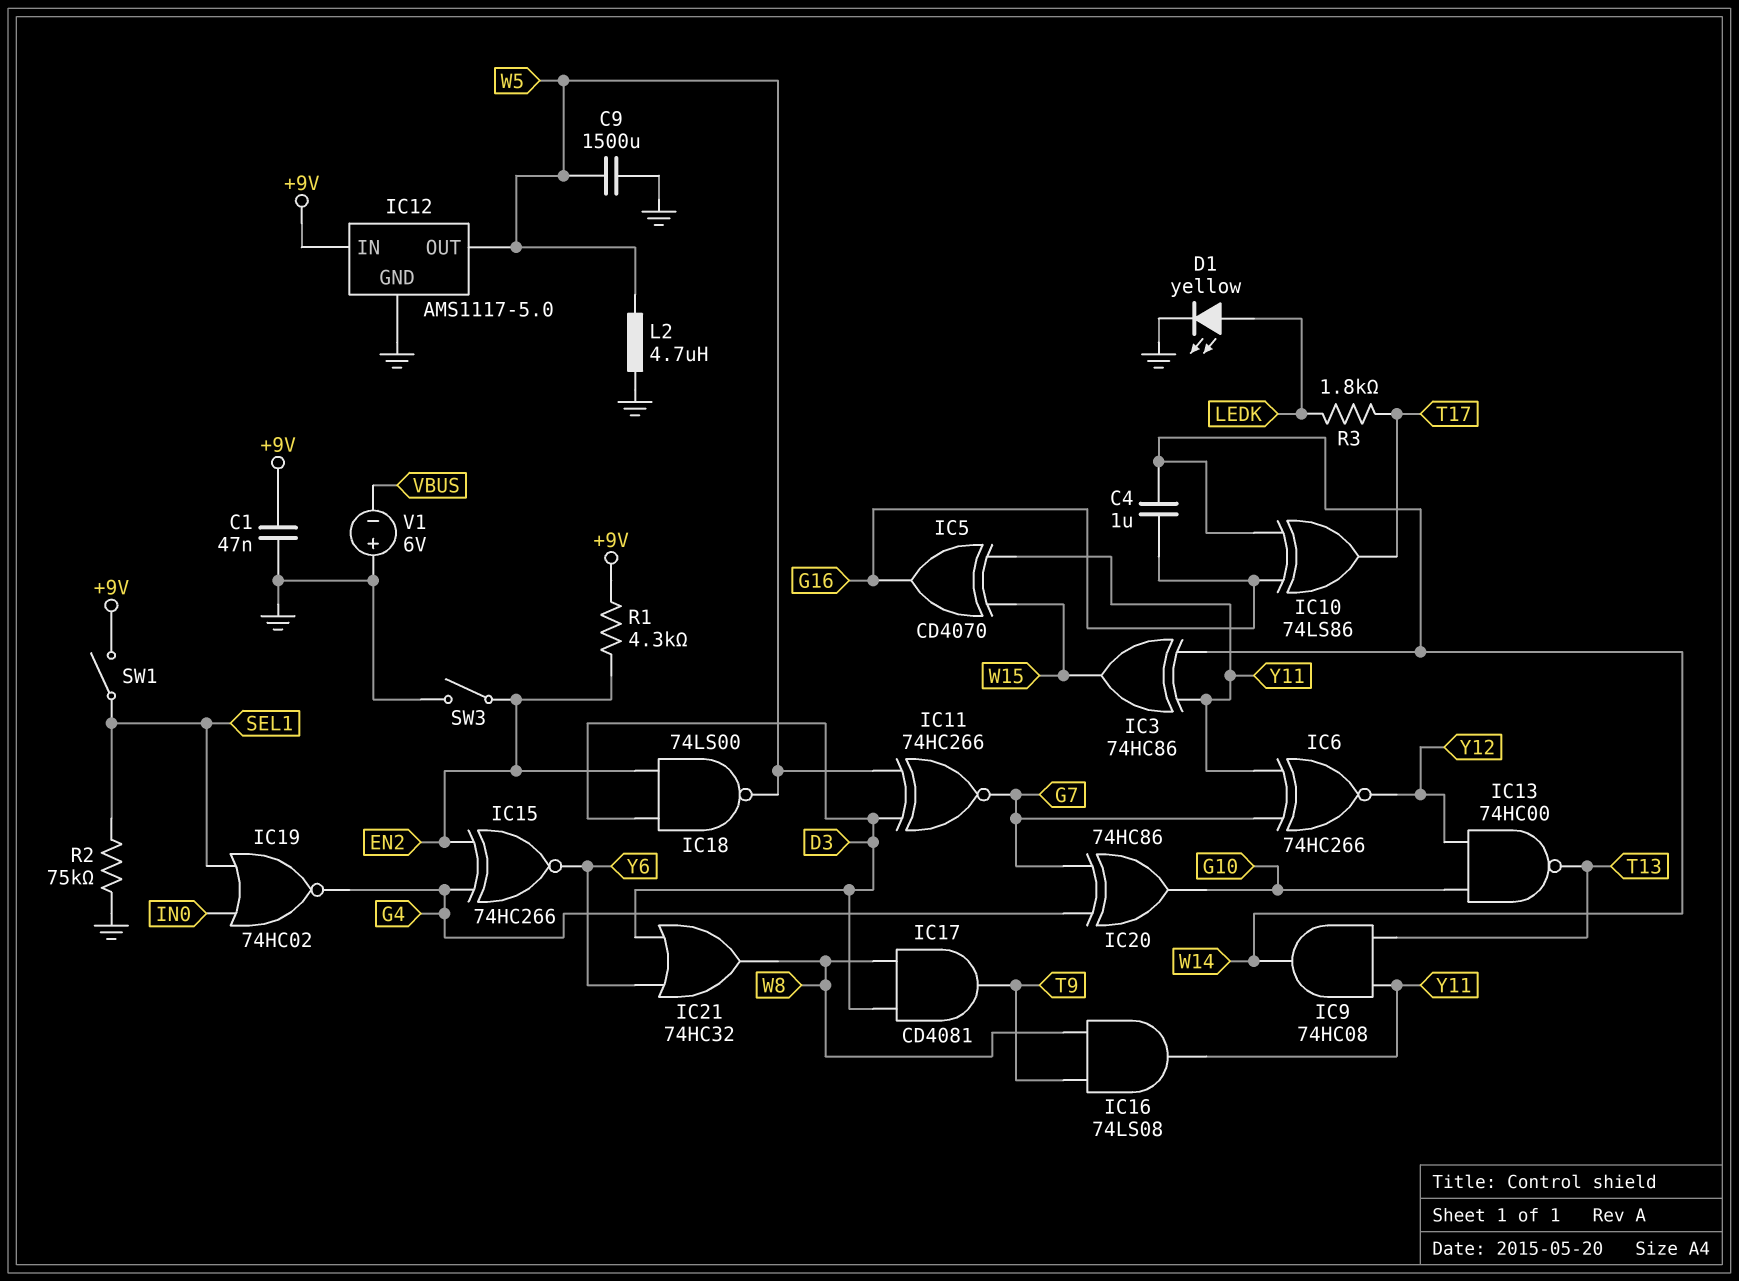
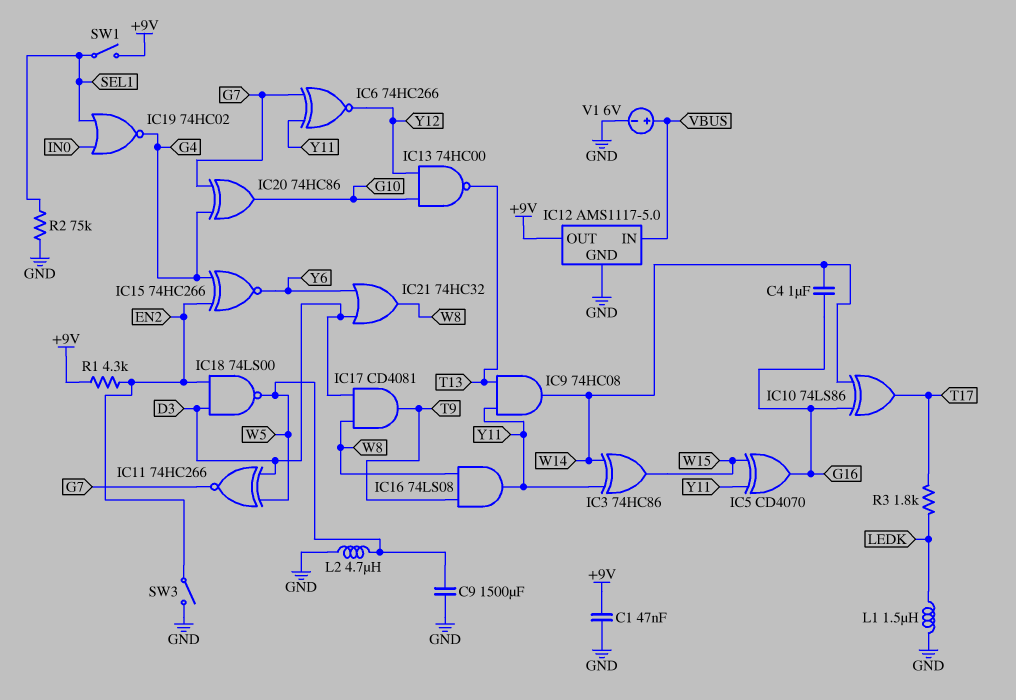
D1: LED yellow (A LEDK, K GND) -> none
IC12 pin IN: +9V -> VBUS
IC12 pin OUT: W5 -> +9V
L1: none -> 1.5uH (GND, LEDK)
V1: 6V (plus GND, minus VBUS) -> 6V (plus VBUS, minus GND)

